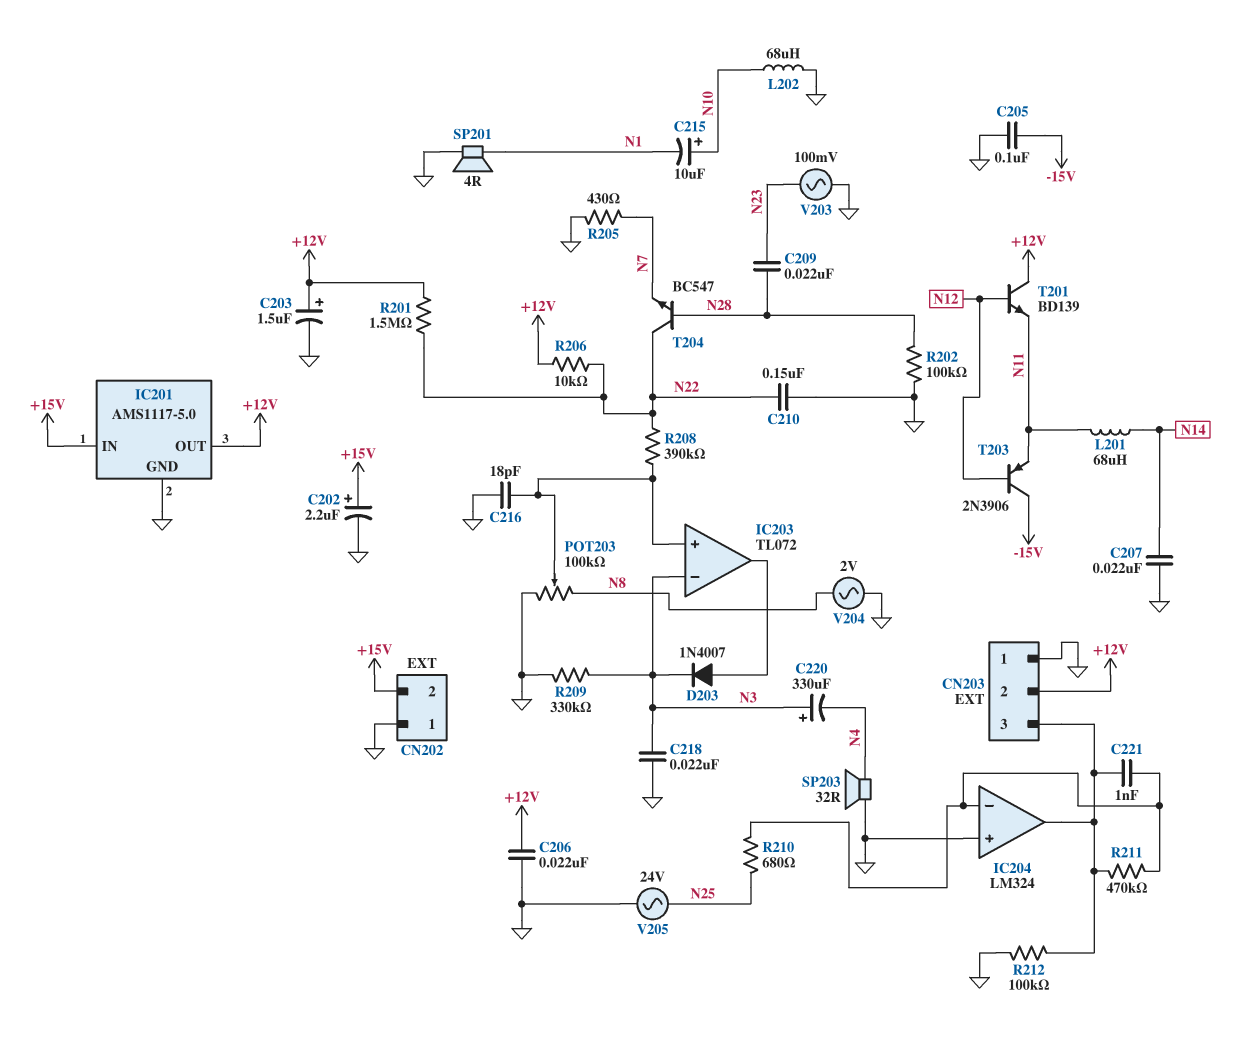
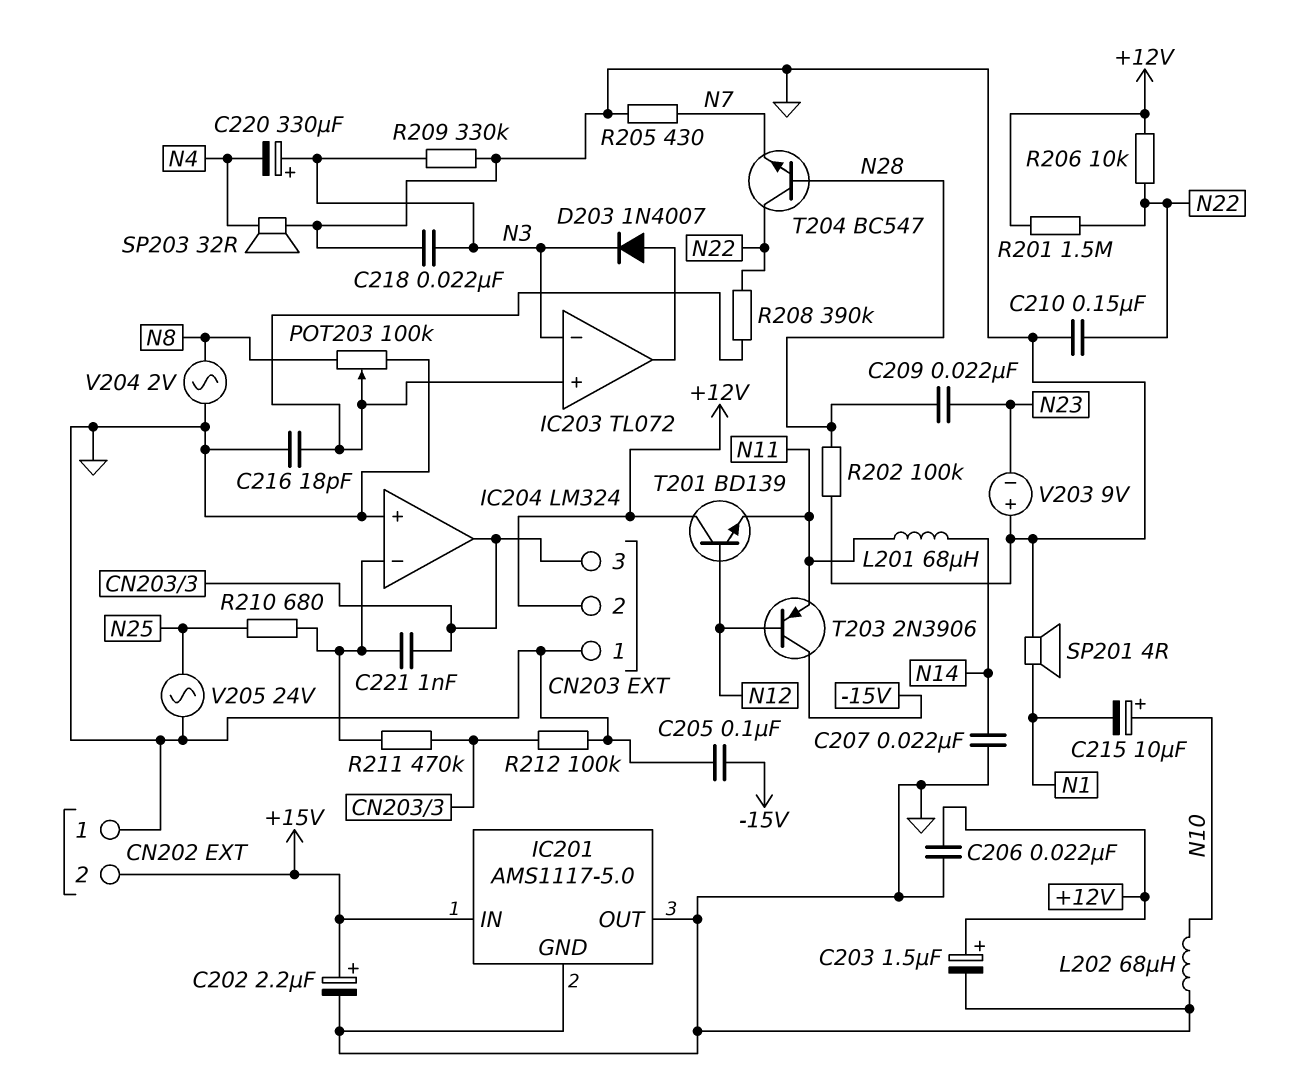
IC201 pin OUT: +12V -> GND
V203: AC 100mV (GND, N23) -> 9V (plus GND, minus N23)

